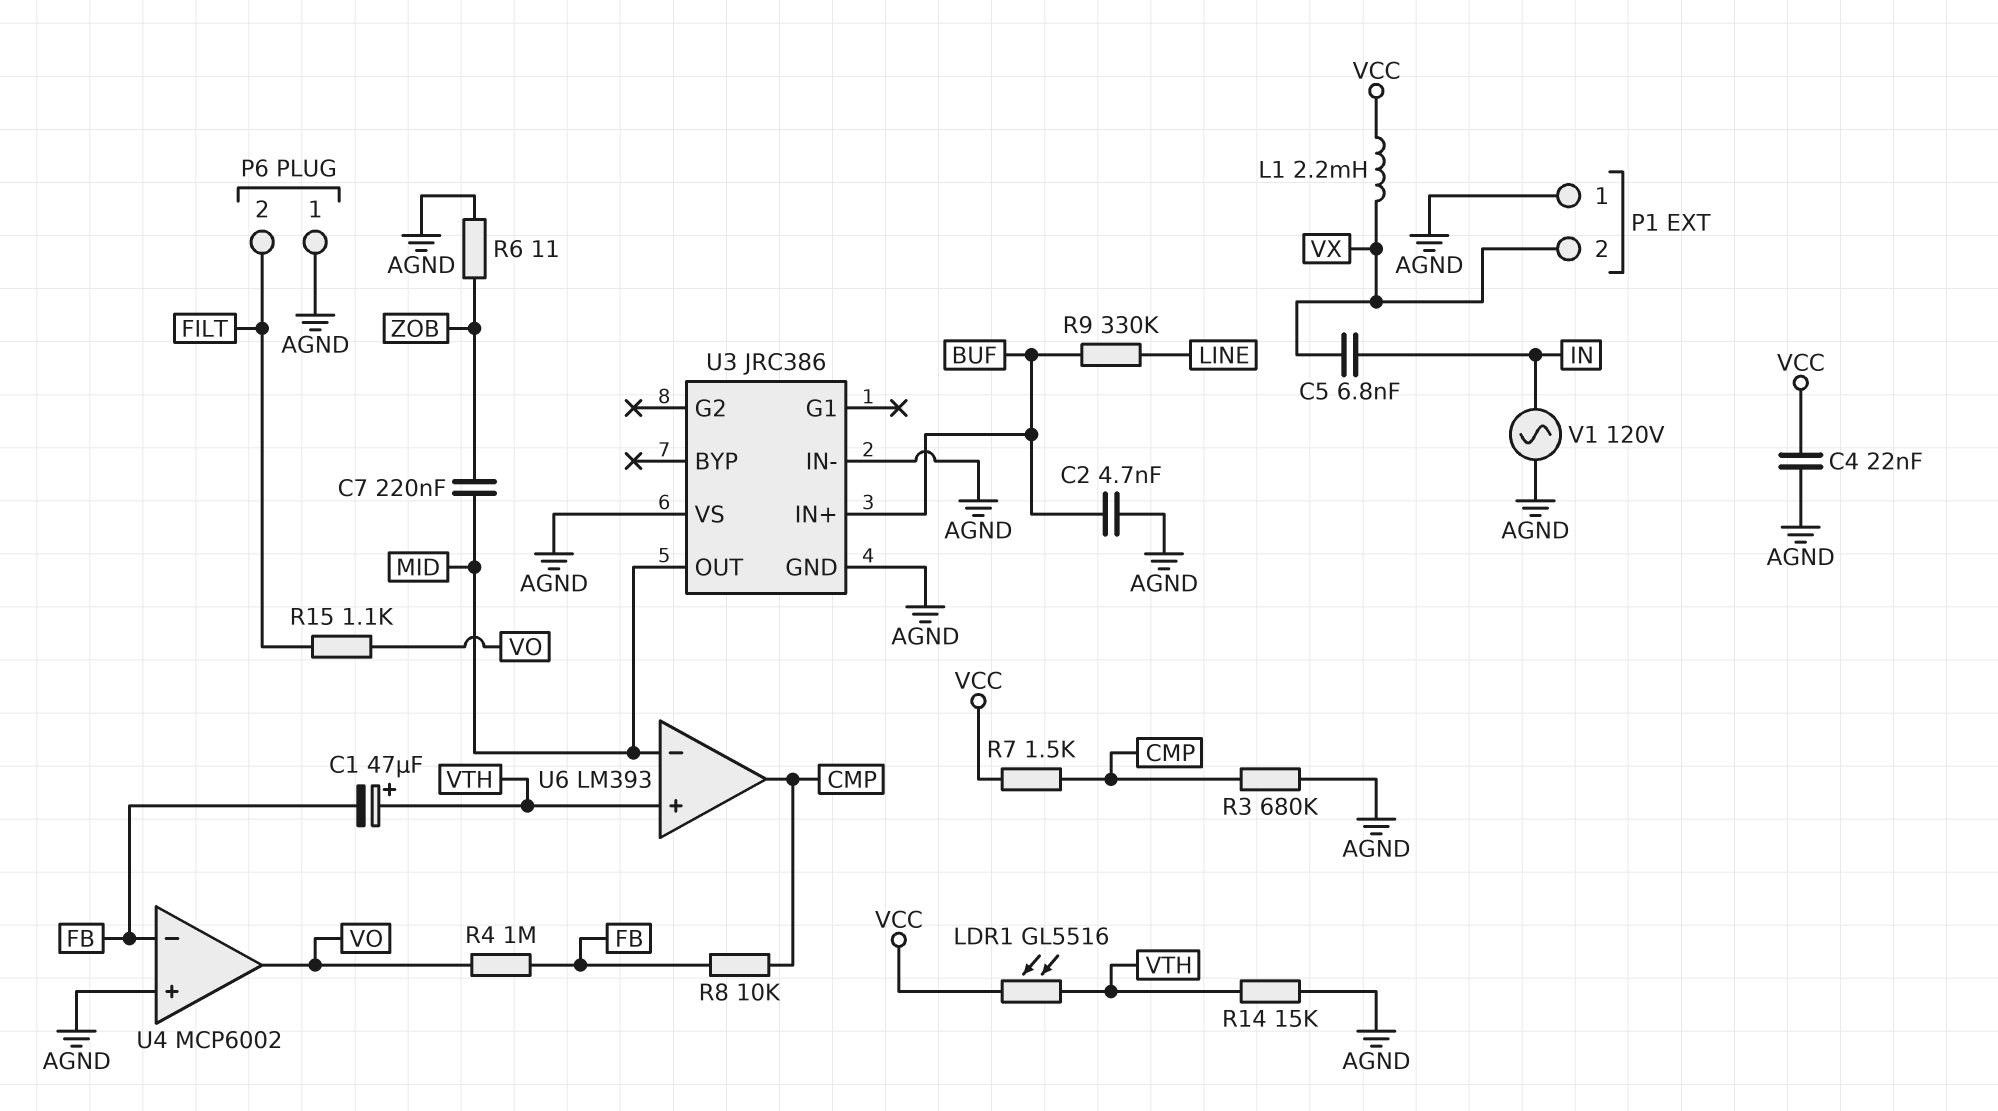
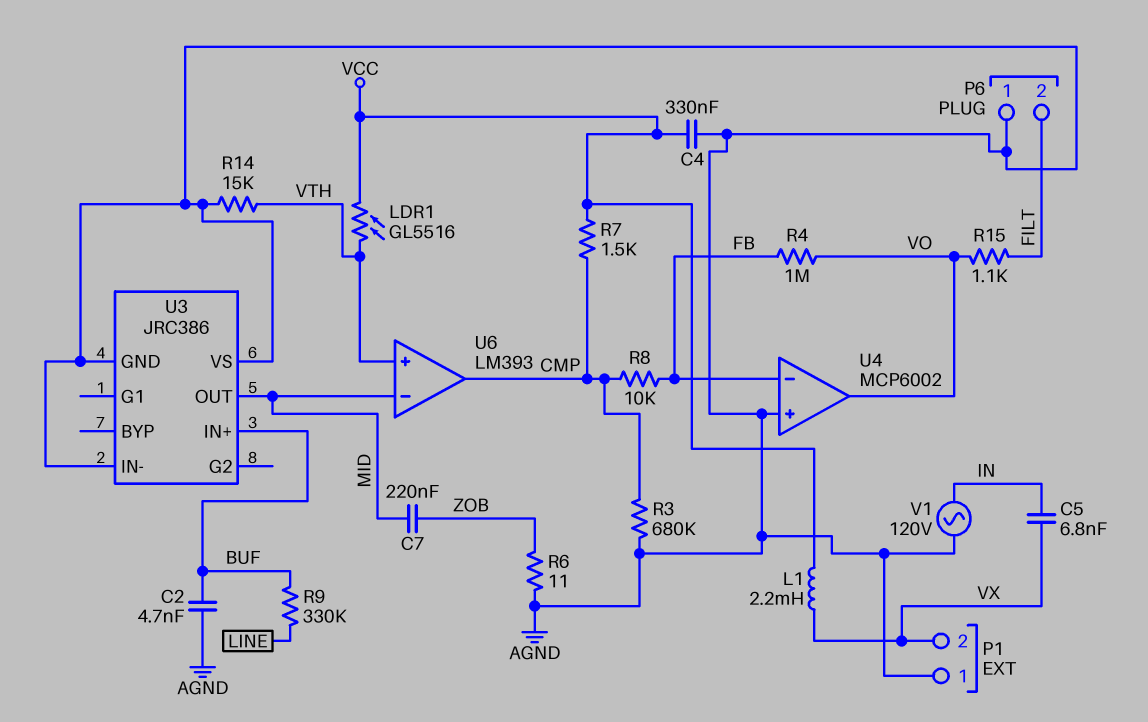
C1: 47uF (plus VTH, minus FB) -> none
C4: 22nF (AGND, VCC) -> 330nF (AGND, VCC)

